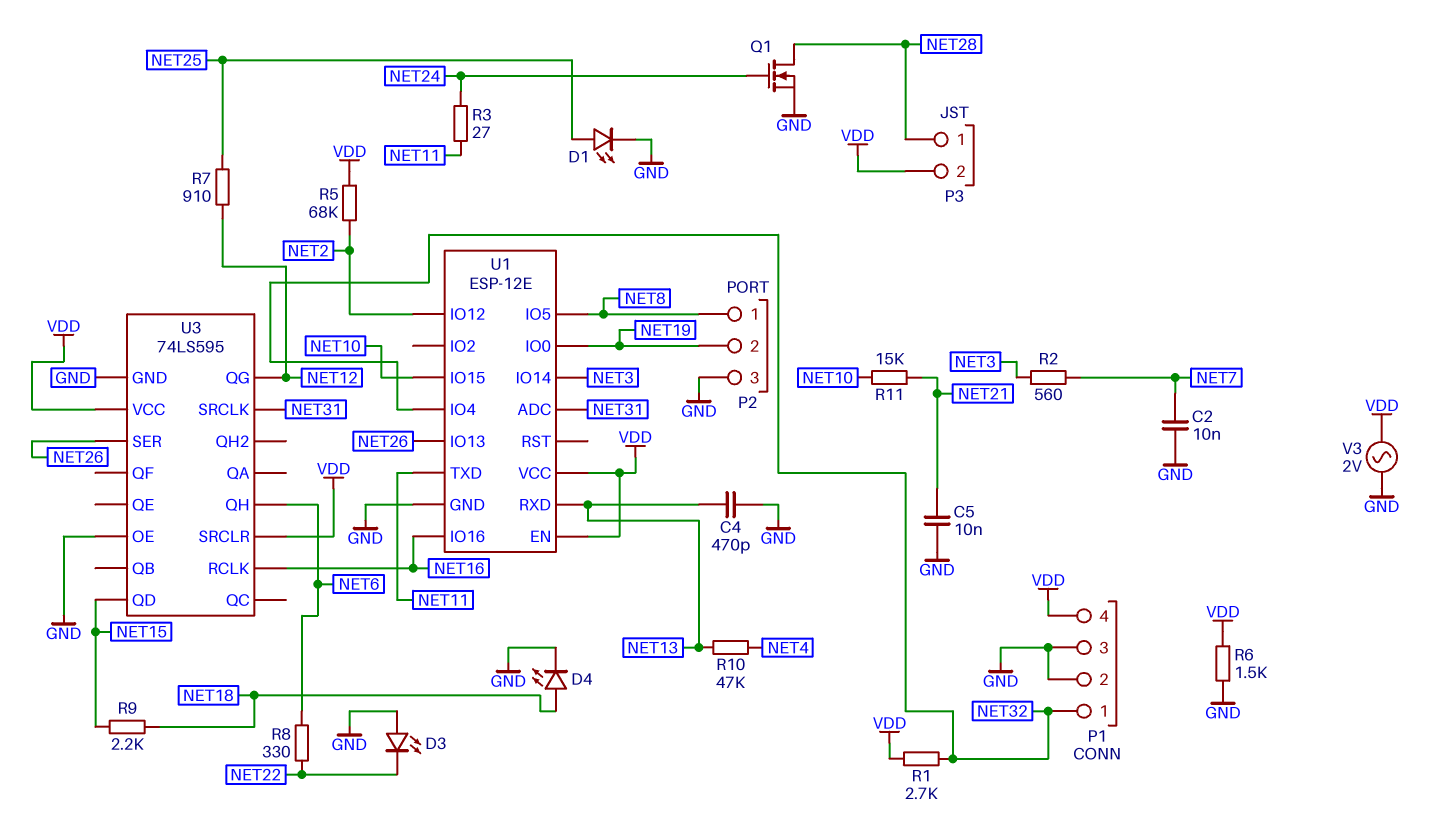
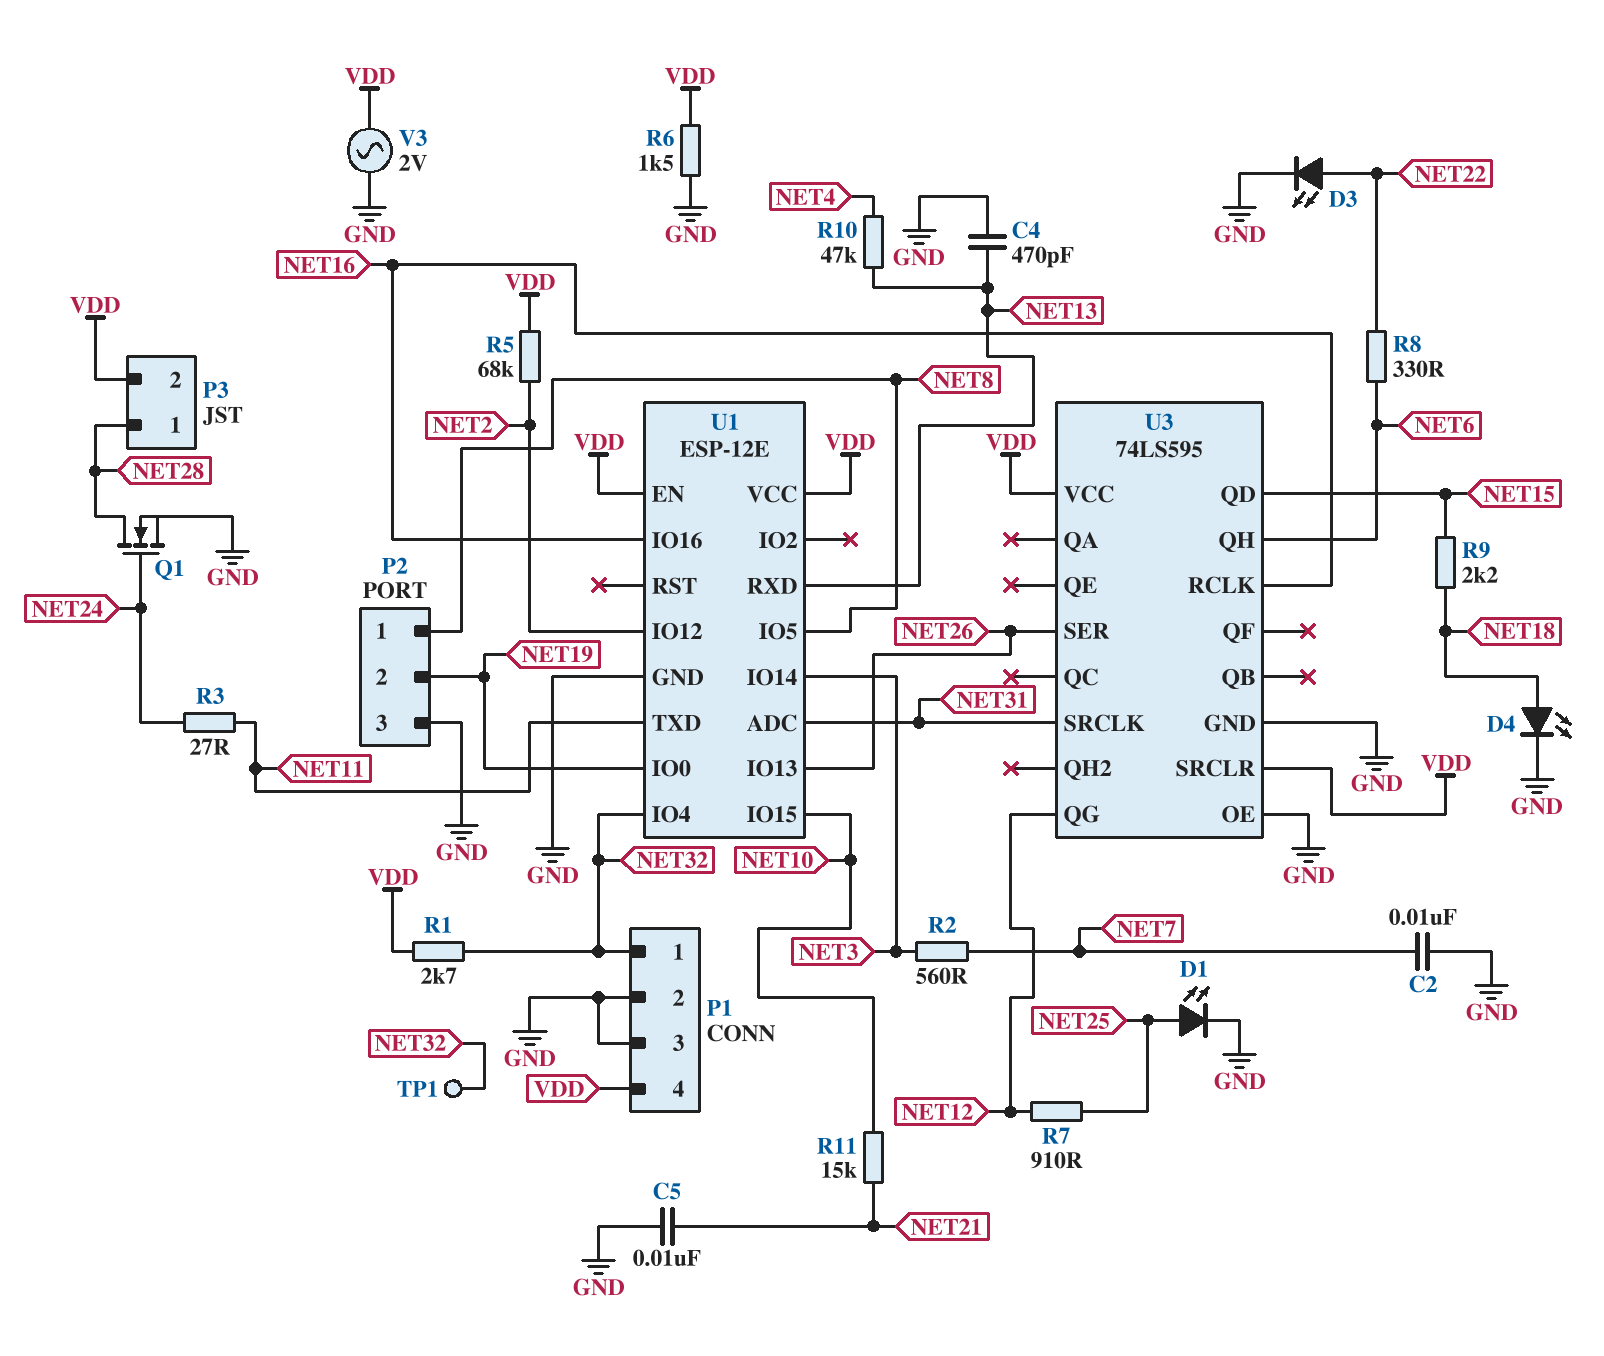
D3: LED (A GND, K NET22) -> LED (A NET22, K GND)
TP1: none -> test point (NET32)

